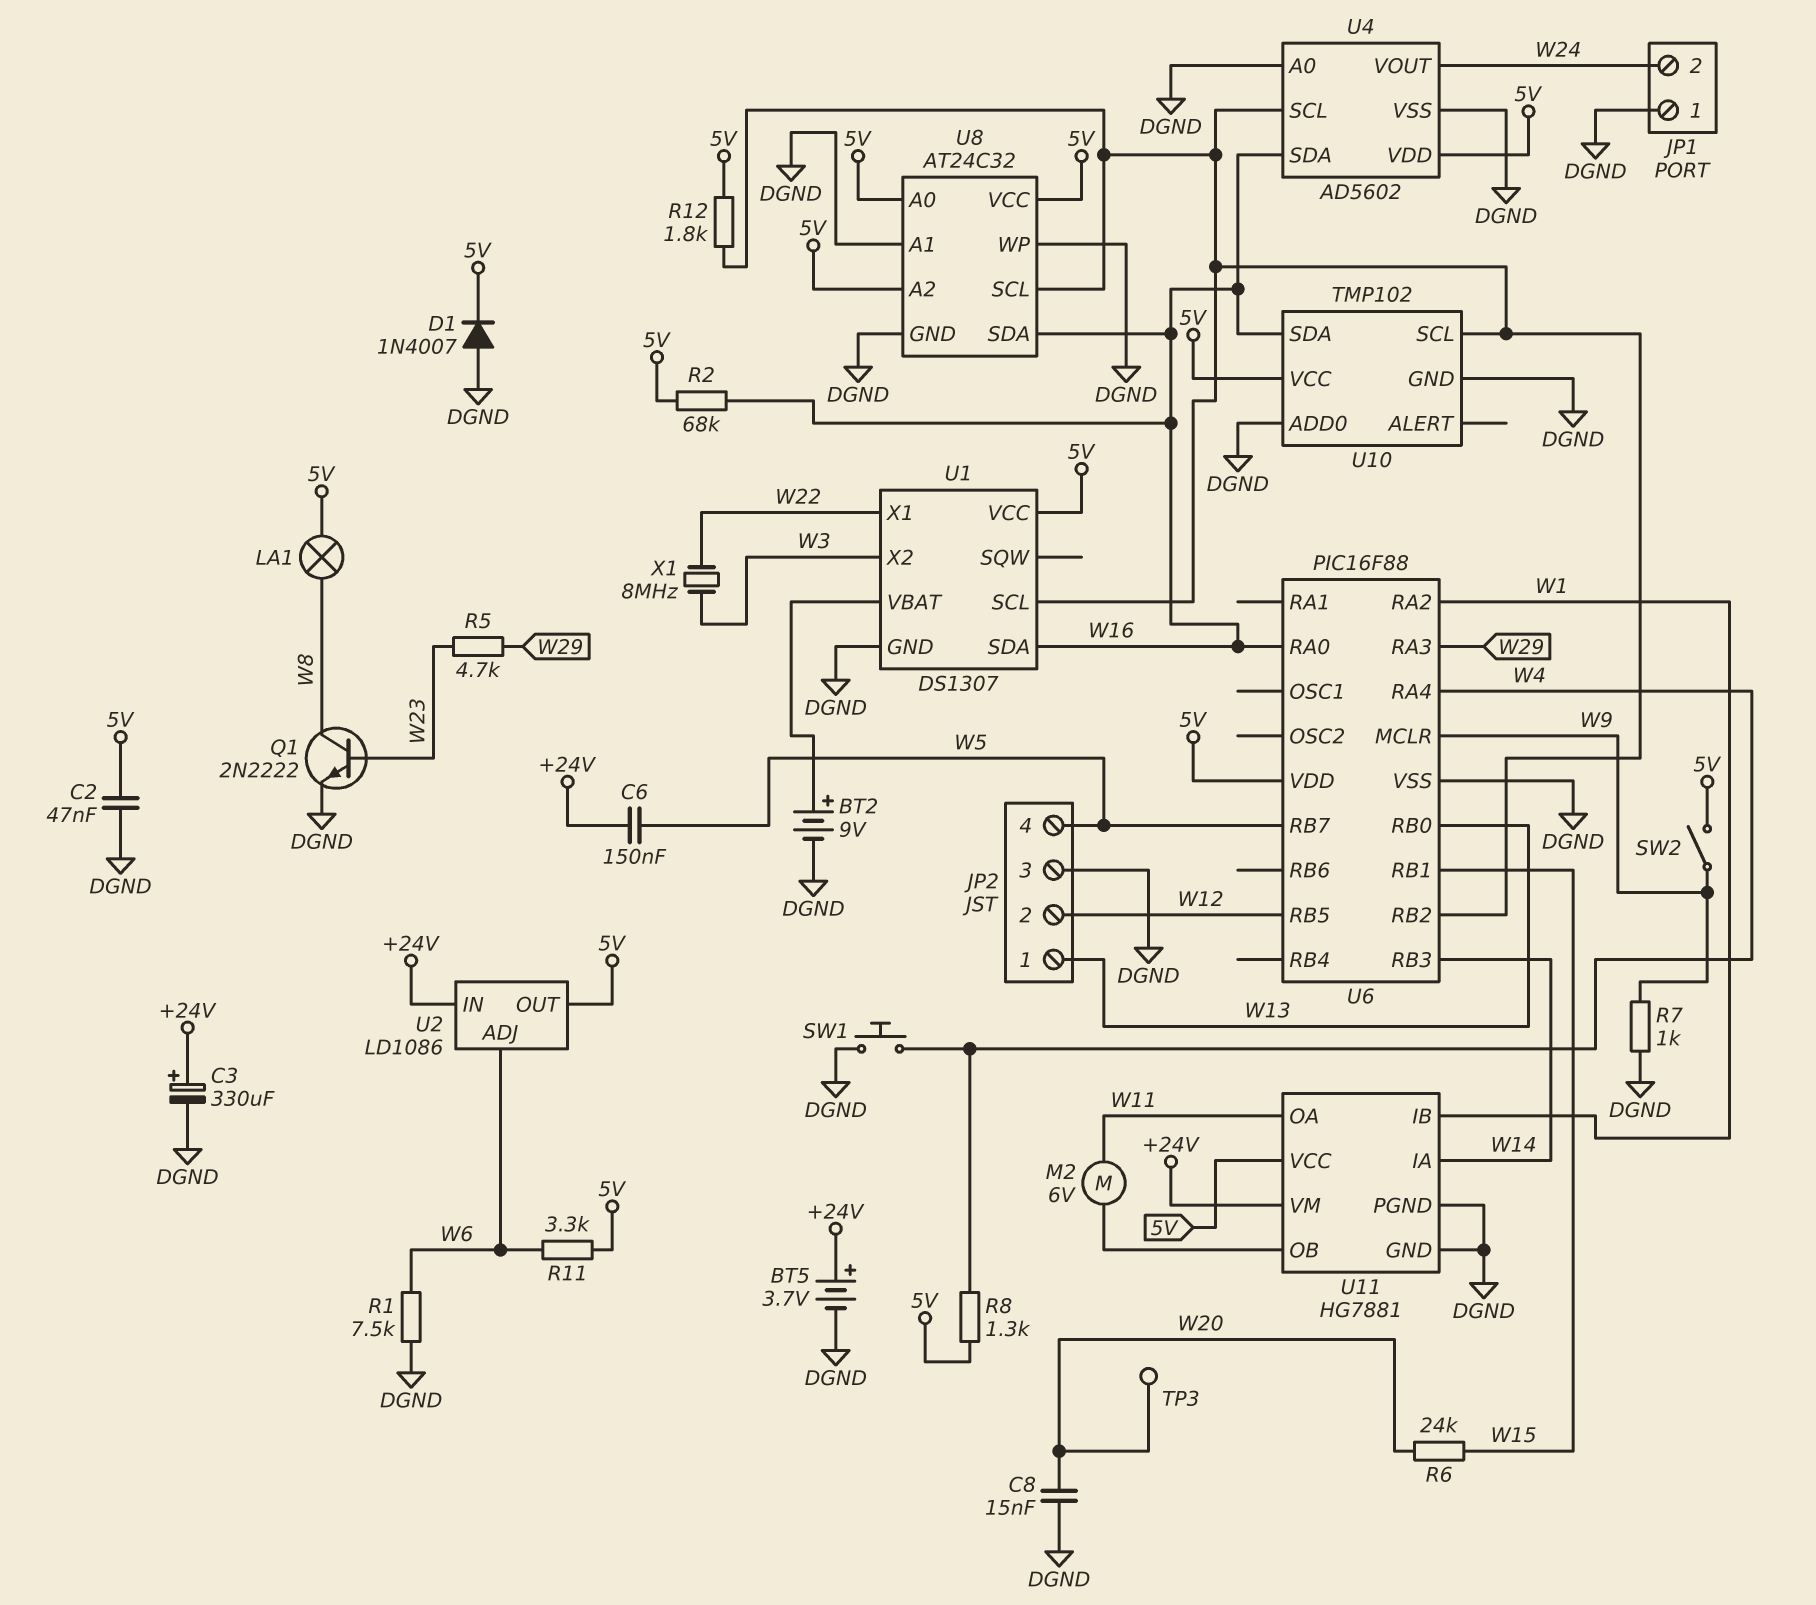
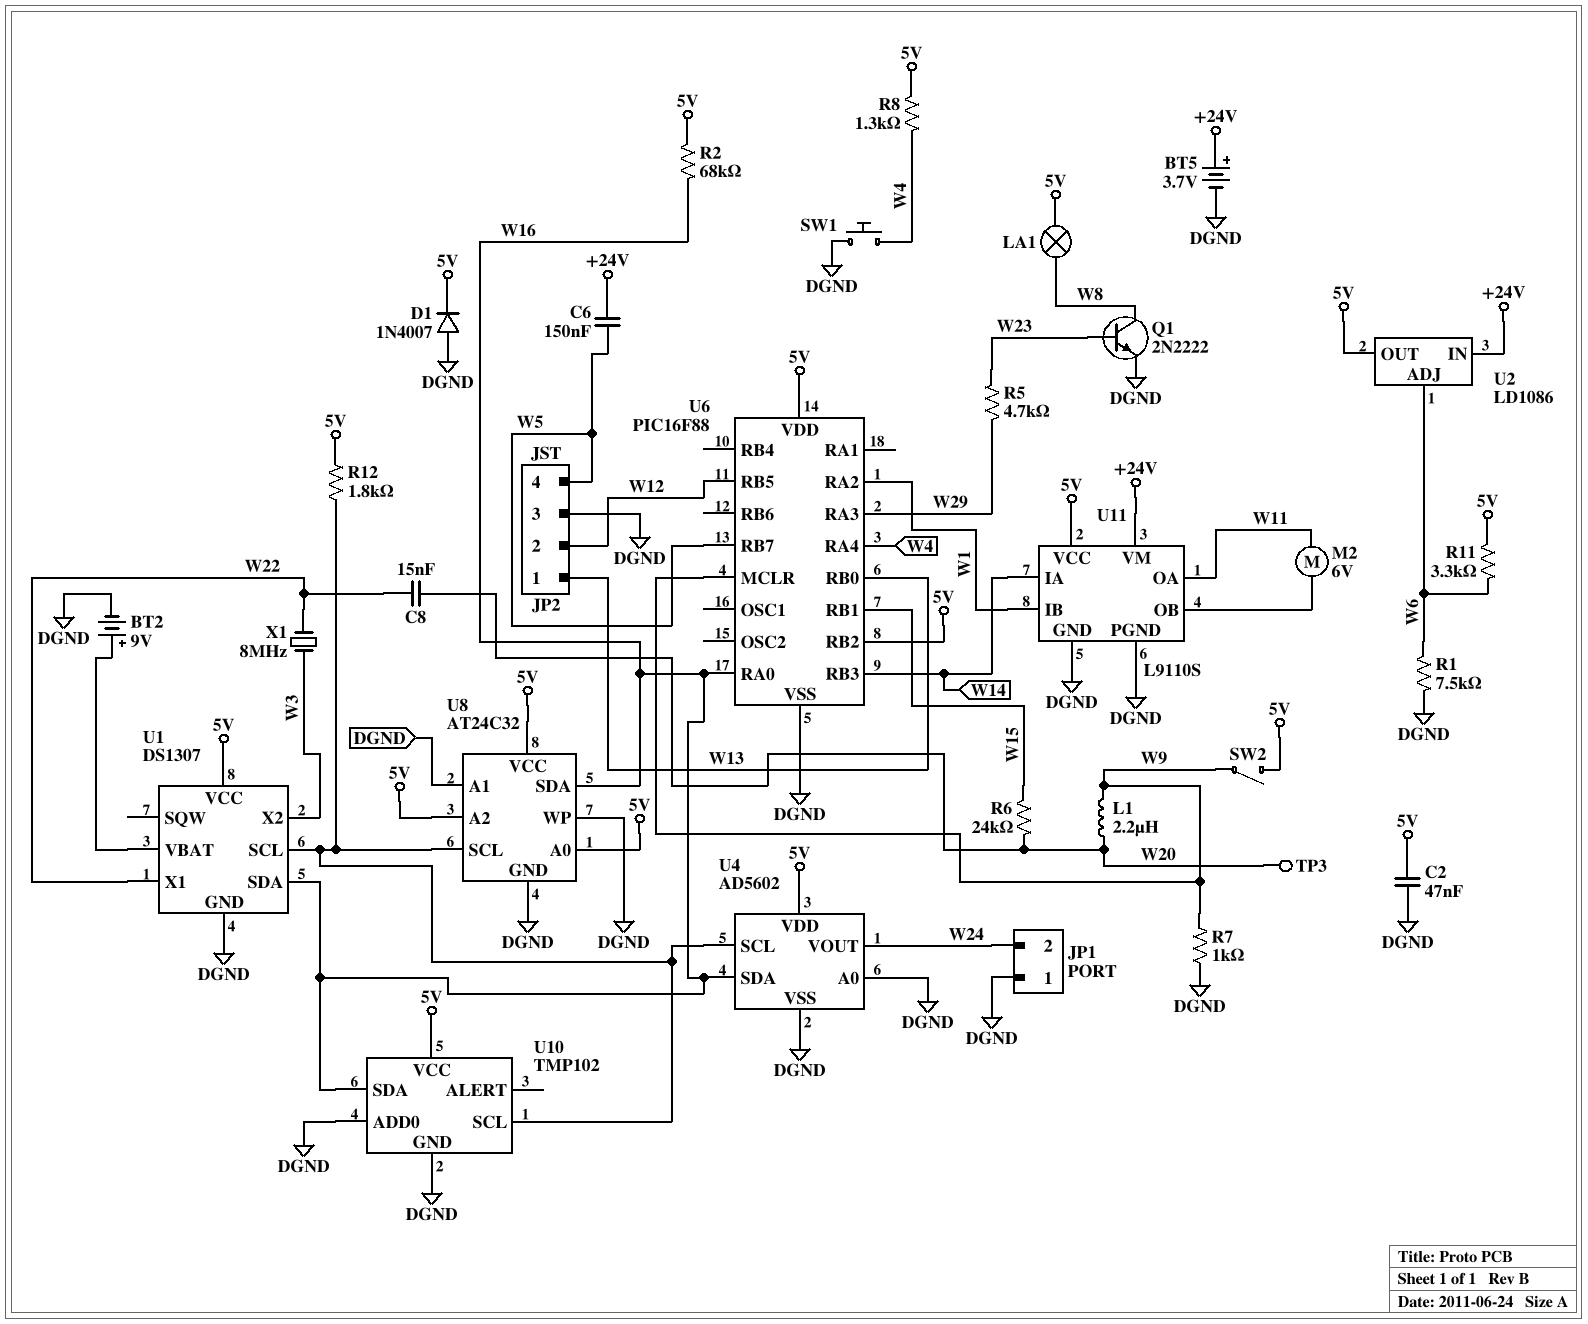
C3: 330uF (plus +24V, minus DGND) -> none
C8: 15nF (DGND, W20) -> 15nF (W20, W22)
L1: none -> 2.2uH (W9, W20)
U6 pin RB2: U1/SCL -> 5V
U11: HG7881 -> L9110S

